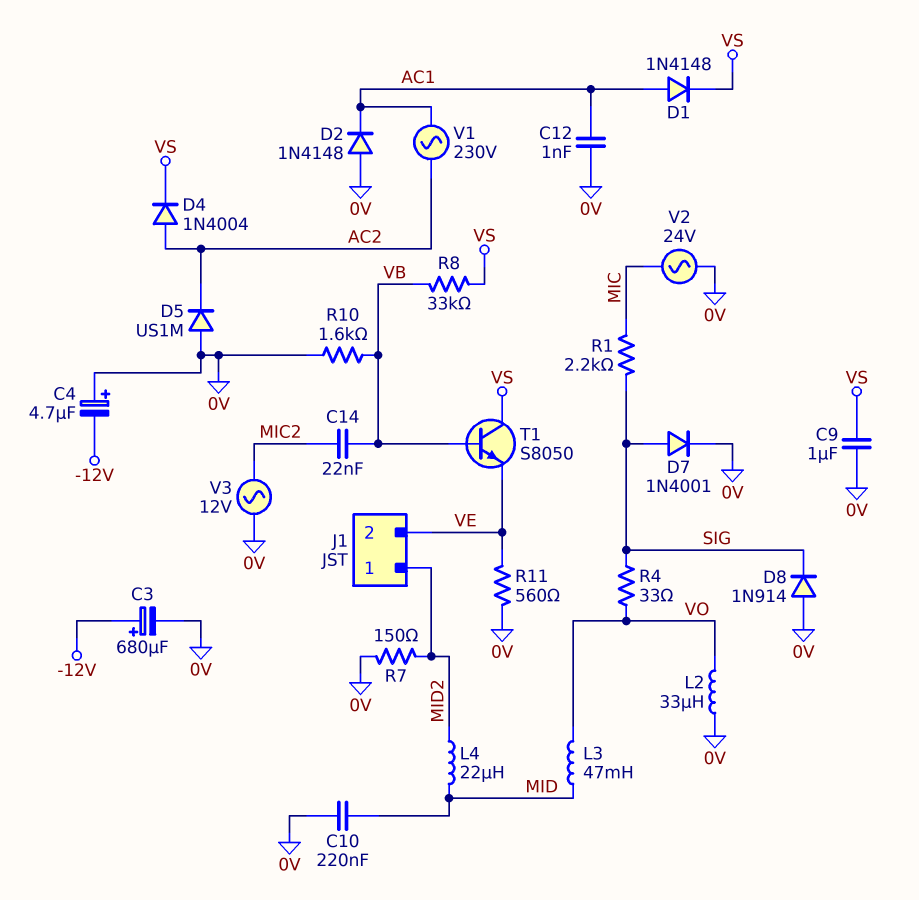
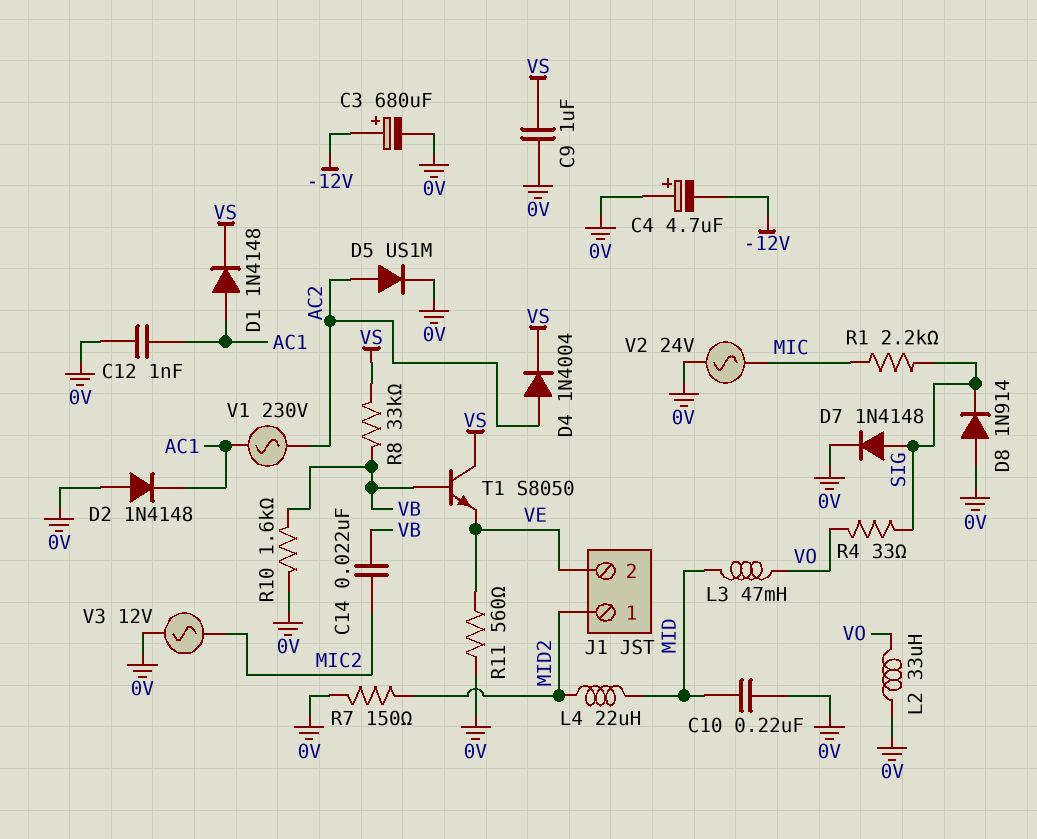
D5: diode US1M (A 0V, K AC2) -> diode US1M (A AC2, K 0V)
D7: diode 1N4001 (A SIG, K 0V) -> diode 1N4148 (A SIG, K 0V)

